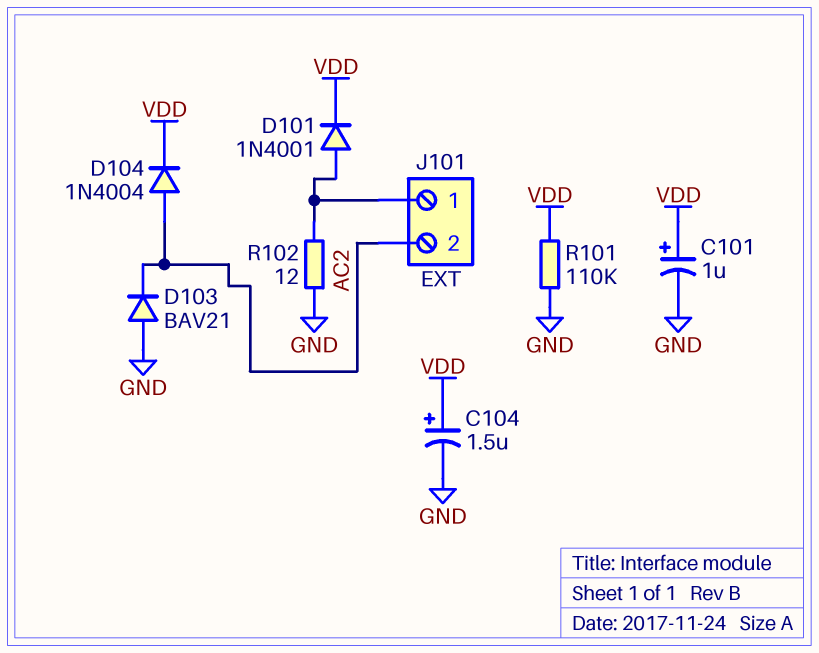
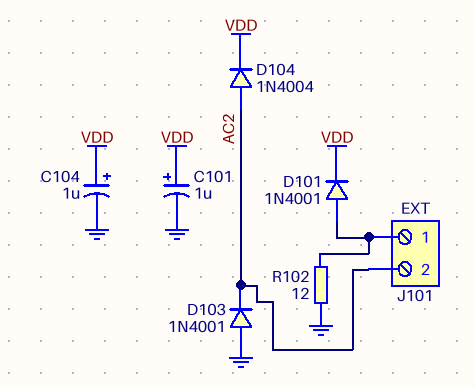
C104: 1.5uF (plus VDD, minus GND) -> 1uF (plus VDD, minus GND)
D103: diode BAV21 (A GND, K AC2) -> diode 1N4001 (A GND, K AC2)
R101: 110k (GND, VDD) -> none

